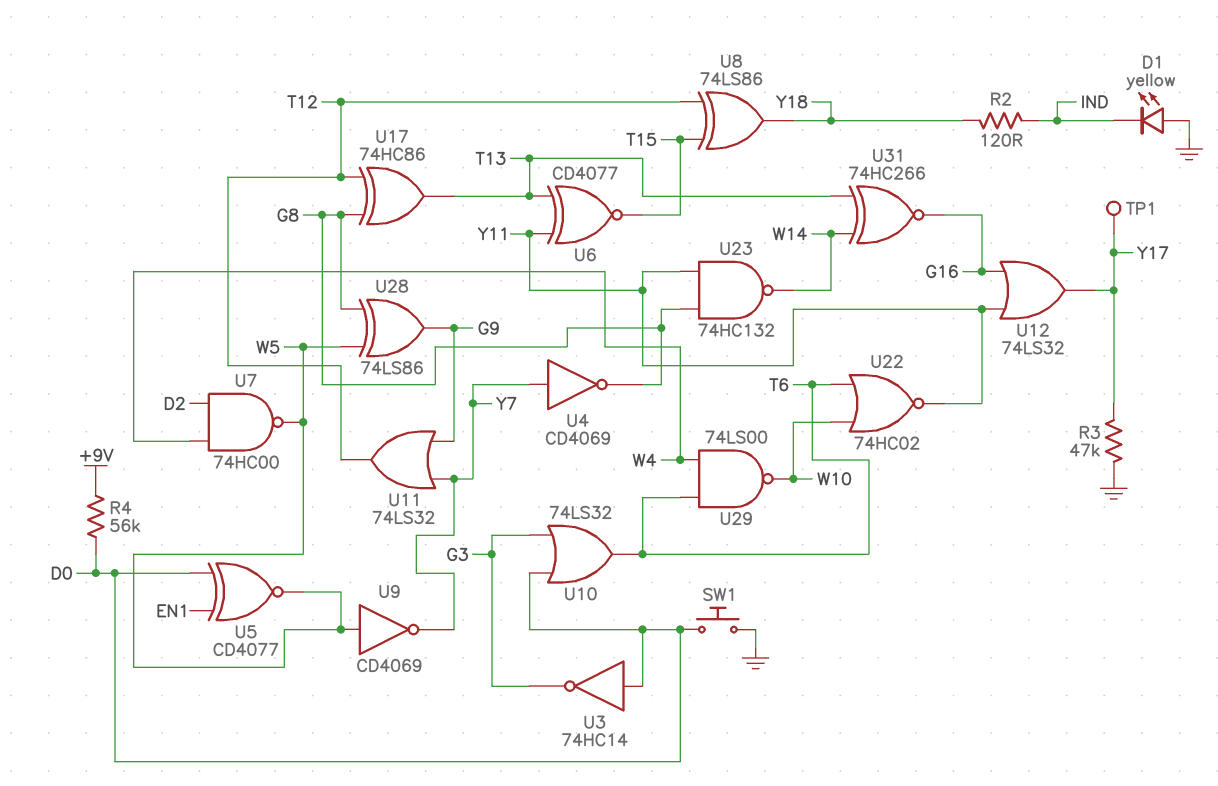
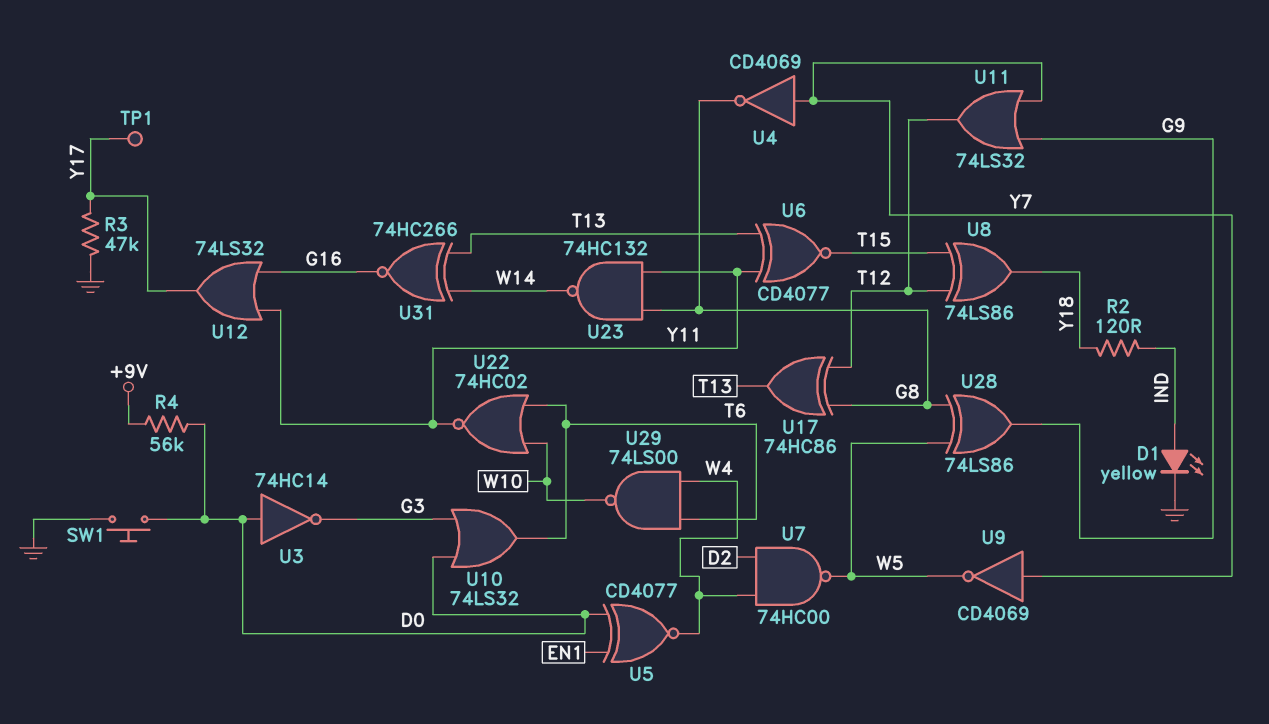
D1: LED yellow (A GND, K IND) -> LED yellow (A IND, K GND)
U5: XNOR CD4077 (in D0, in EN1, out W5) -> XNOR CD4077 (in D0, in EN1, out W4)
U9: NOT CD4069 (in W5, out Y7) -> NOT CD4069 (in Y7, out W5)

